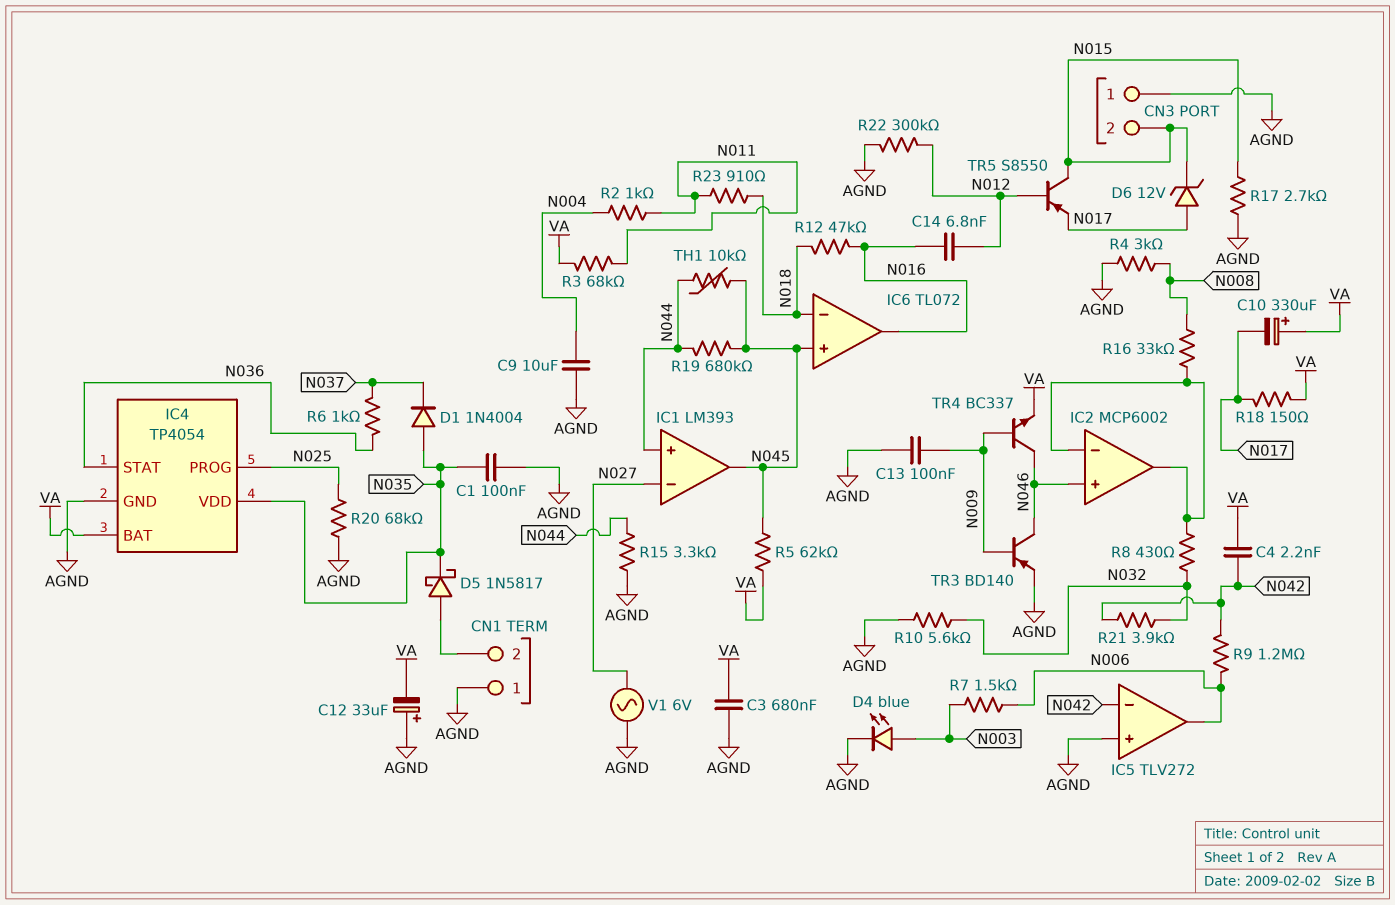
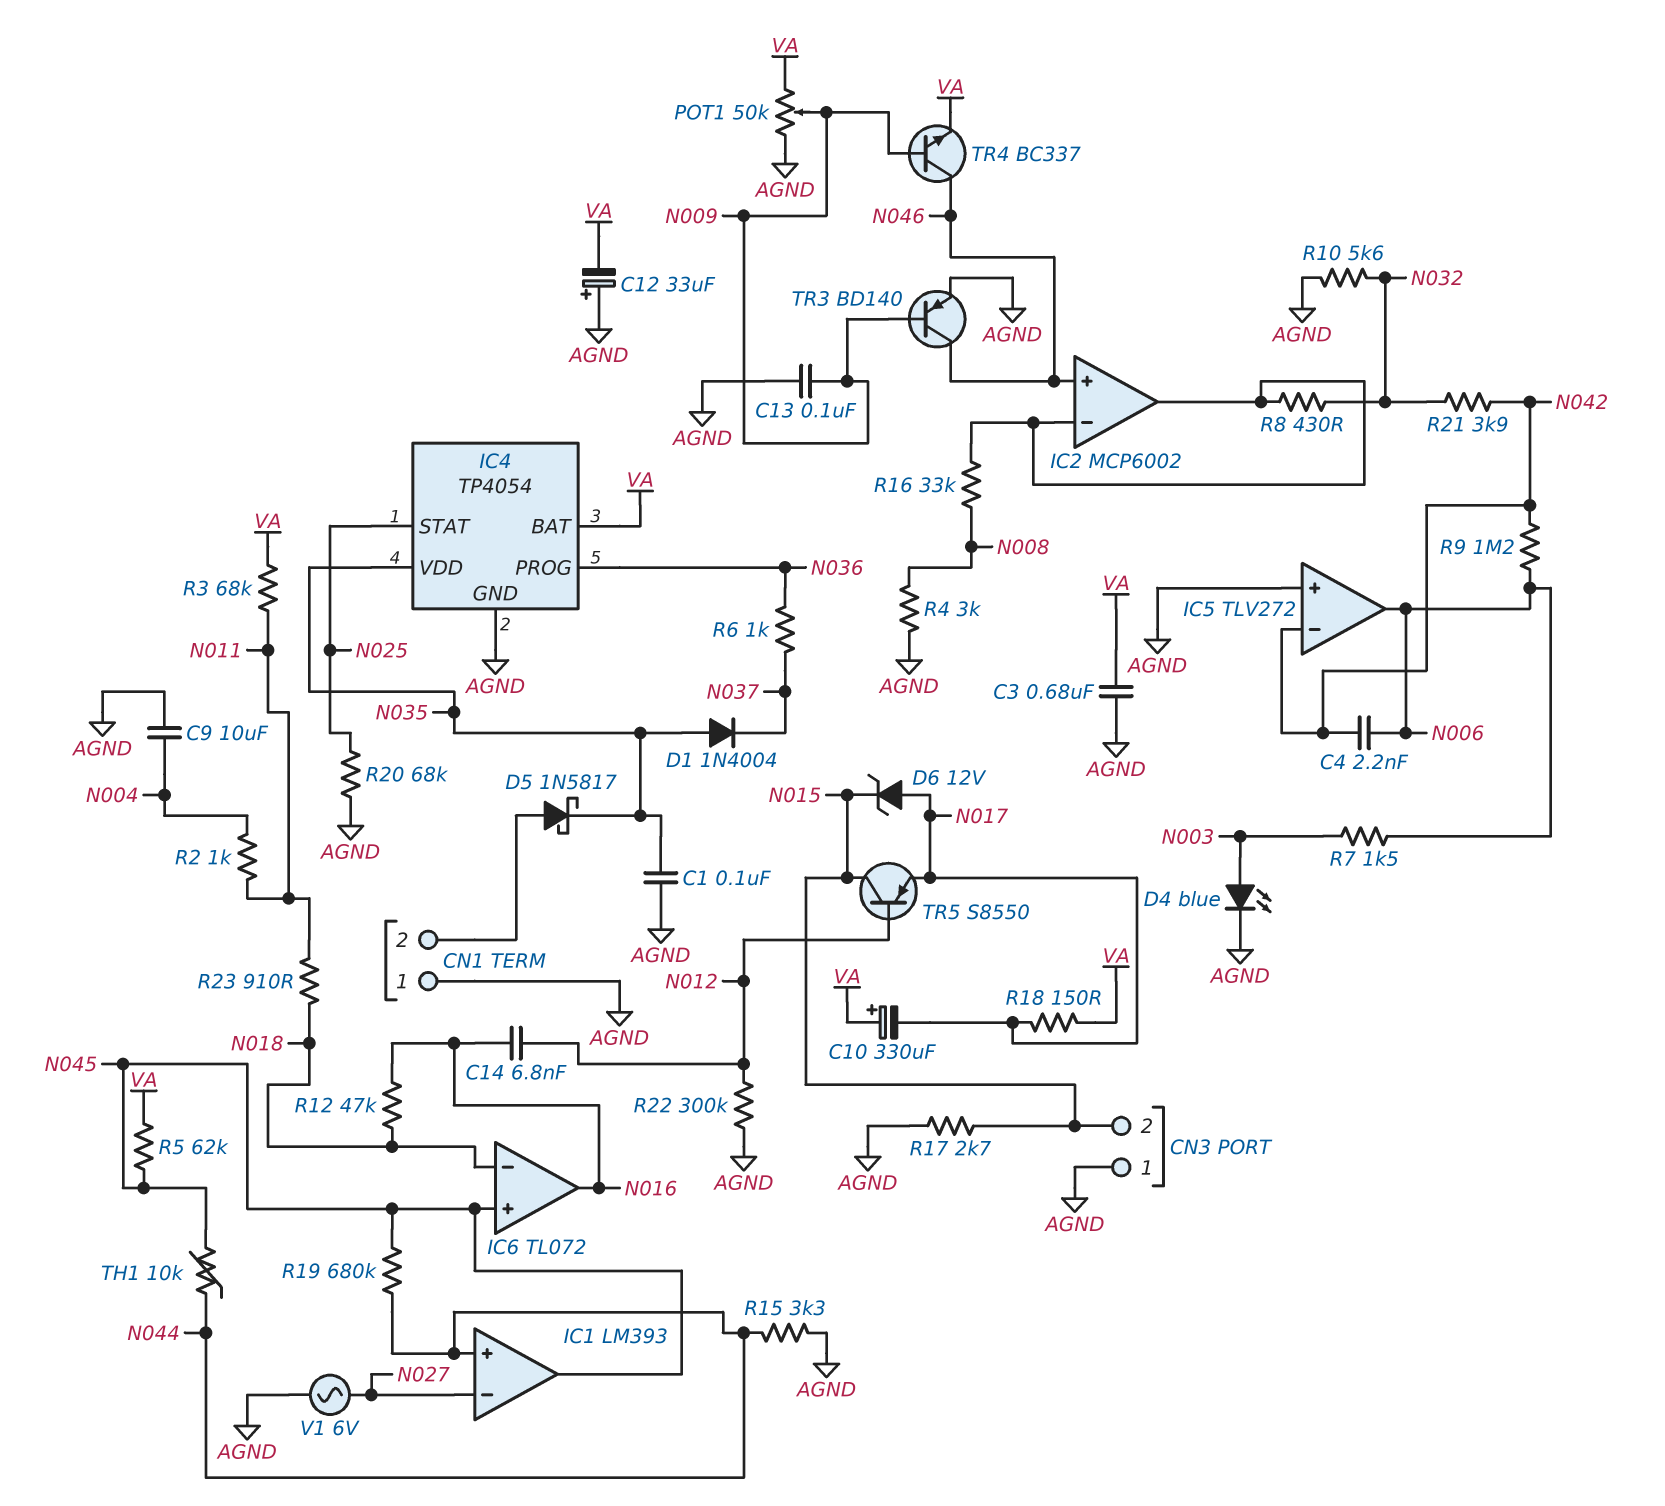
C4: 2.2nF (N042, VA) -> 2.2nF (N006, N042)
IC4 pin PROG: N025 -> N036
IC4 pin STAT: N036 -> N025
POT1: none -> 50k (AGND, VA, wiper N009)

